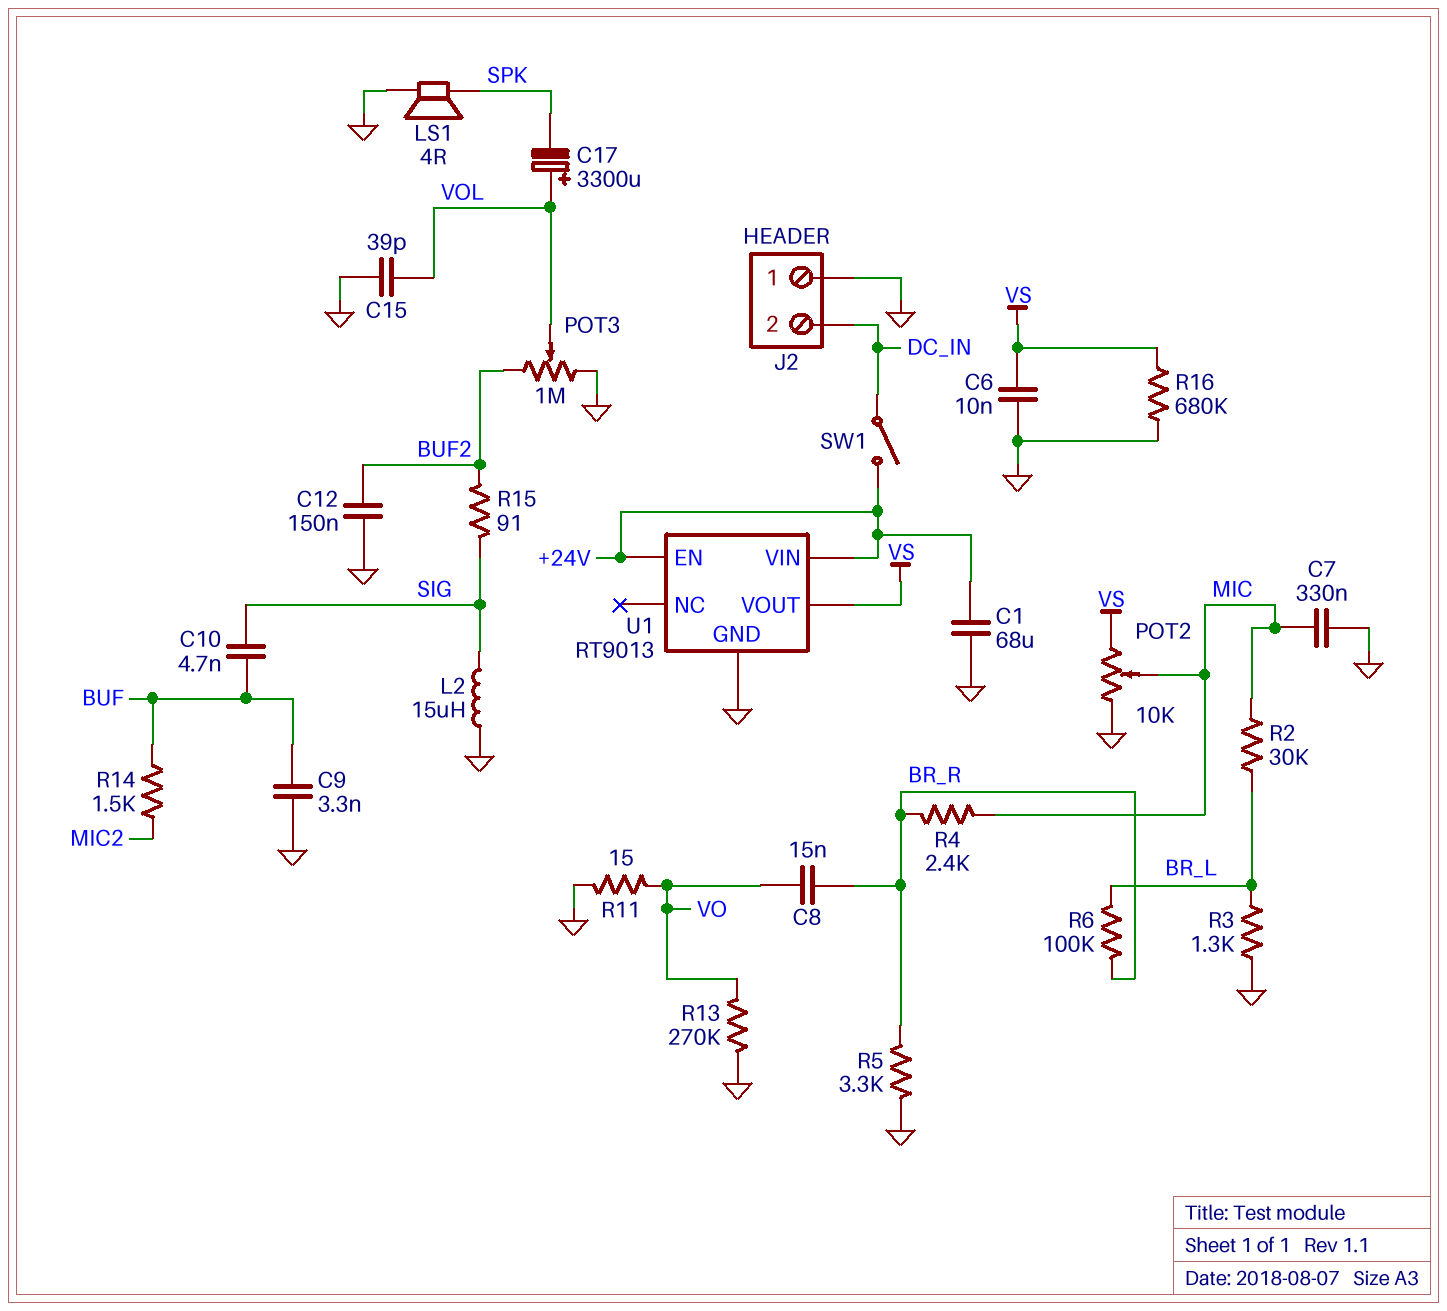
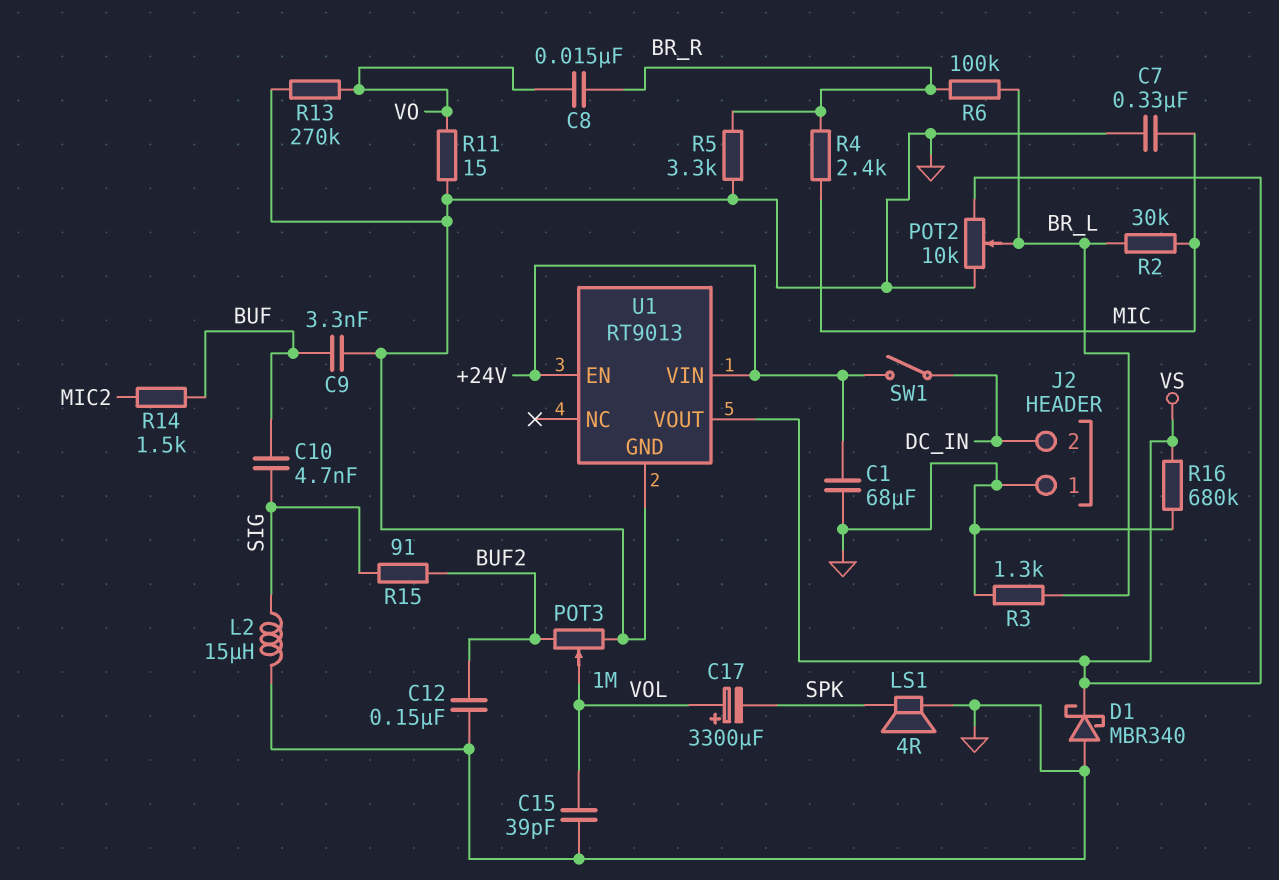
C6: 10nF (GND, VS) -> none
D1: none -> schottky MBR340 (A GND, K VS)
POT2: 10k (GND, VS, wiper MIC) -> 10k (GND, VS, wiper BR_L)

